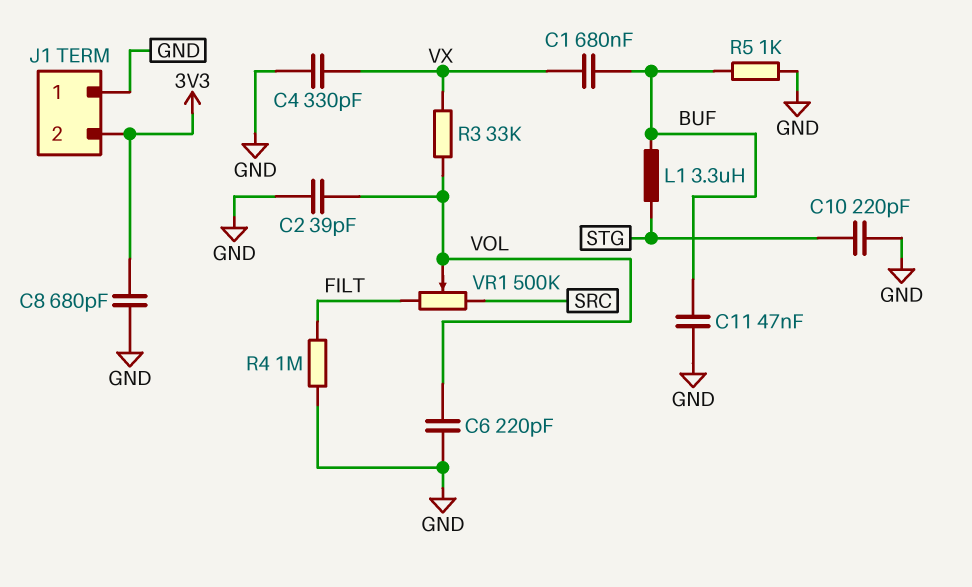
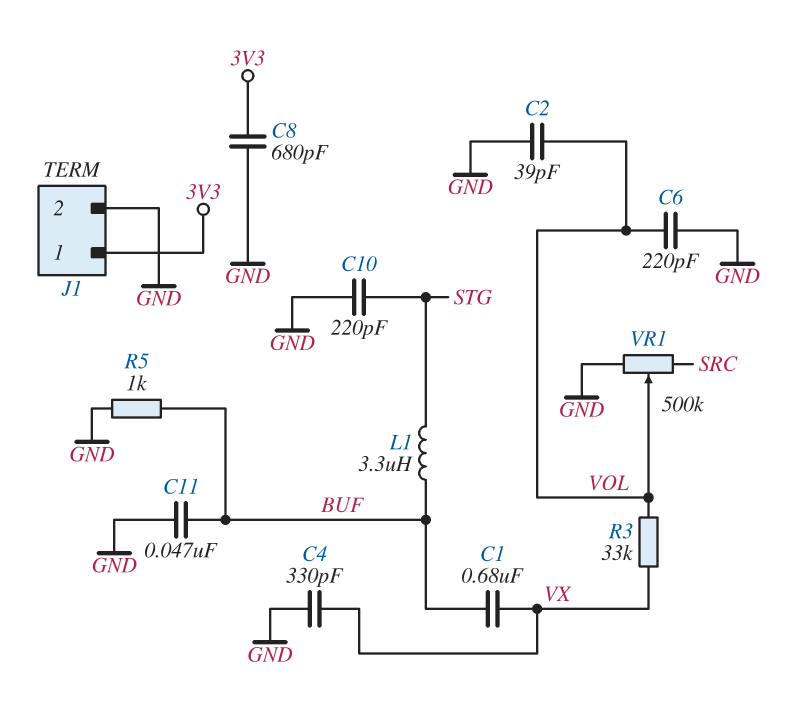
J1 pin 1: GND -> 3V3
J1 pin 2: 3V3 -> GND
R4: 1M (FILT, GND) -> none
VR1: 500k (FILT, SRC, wiper VOL) -> 500k (GND, SRC, wiper VOL)

